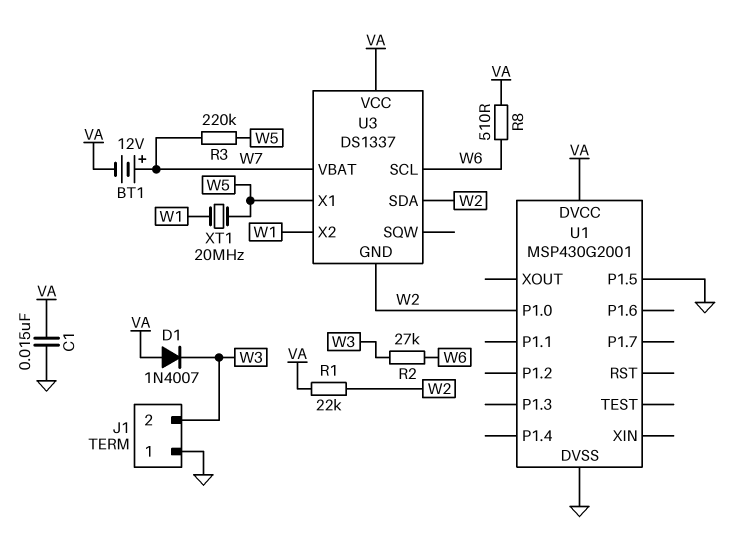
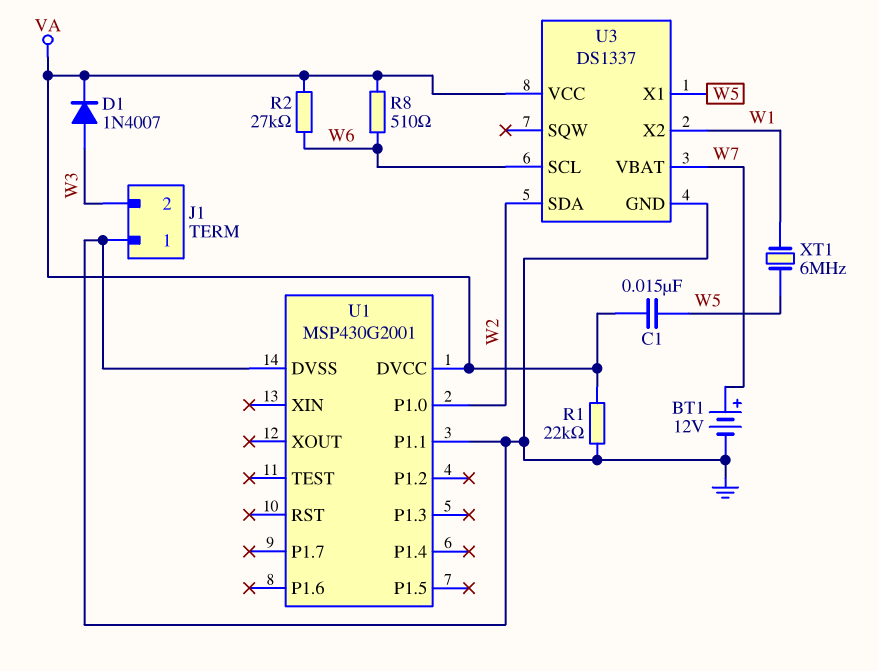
BT1: 12V (plus W7, minus VA) -> 12V (plus W7, minus GND)
C1: 15nF (GND, VA) -> 15nF (VA, W5)
D1: diode 1N4007 (A VA, K W3) -> diode 1N4007 (A W3, K VA)
R1: 22k (VA, W2) -> 22k (GND, VA)
R2: 27k (W3, W6) -> 27k (VA, W6)
R3: 220k (W5, W7) -> none
U1 pin P1.1: none -> GND
U1 pin P1.5: GND -> none
U3 pin GND: W2 -> GND
XT1: 20MHz (W1, W5) -> 6MHz (W1, W5)

